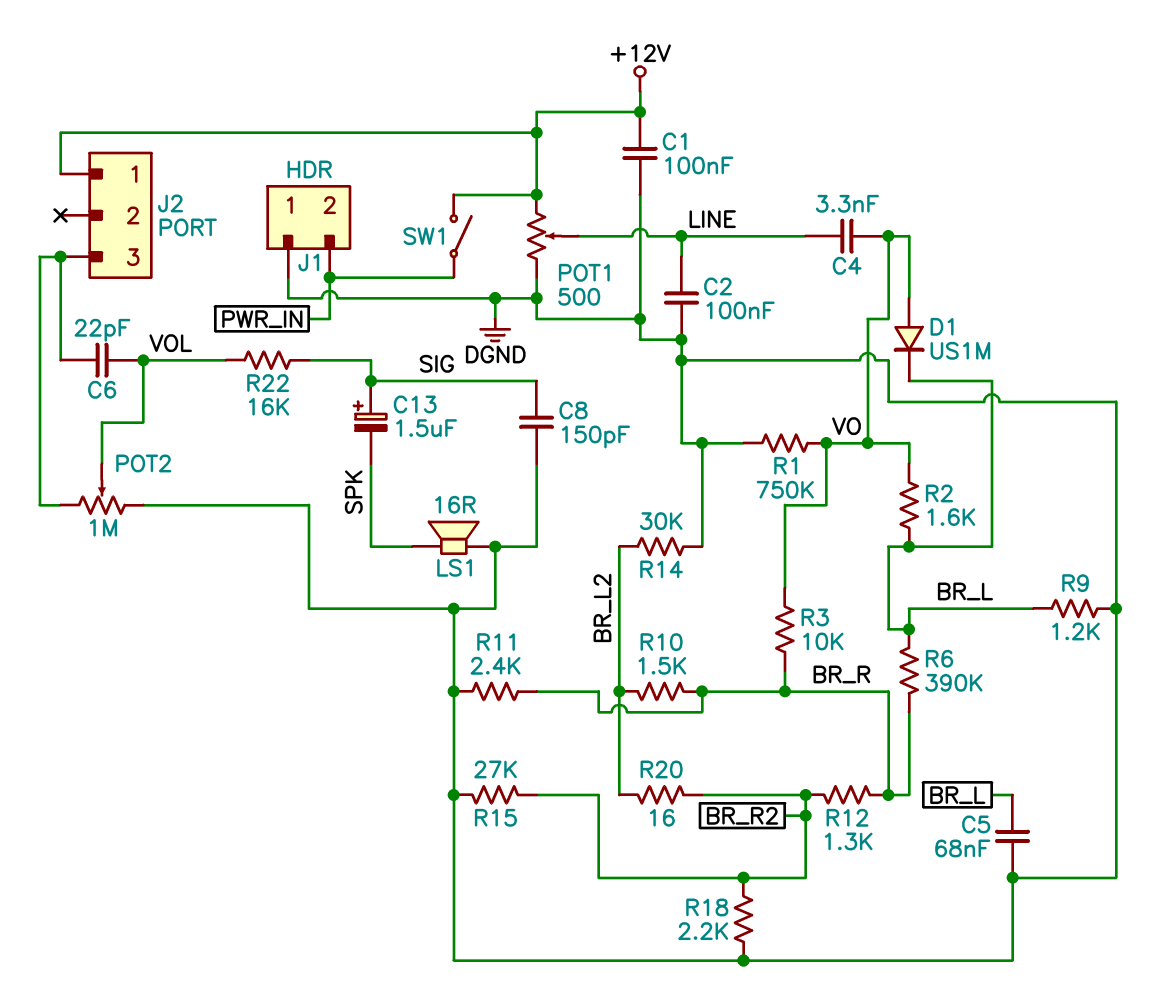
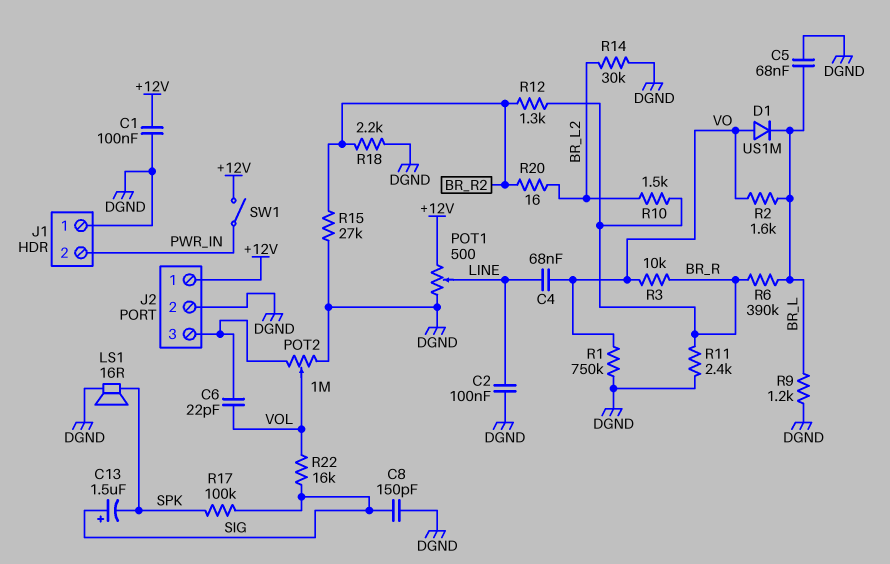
C4: 3.3nF (LINE, VO) -> 68nF (LINE, VO)
J2 pin 2: none -> DGND
R17: none -> 100k (SIG, SPK)

